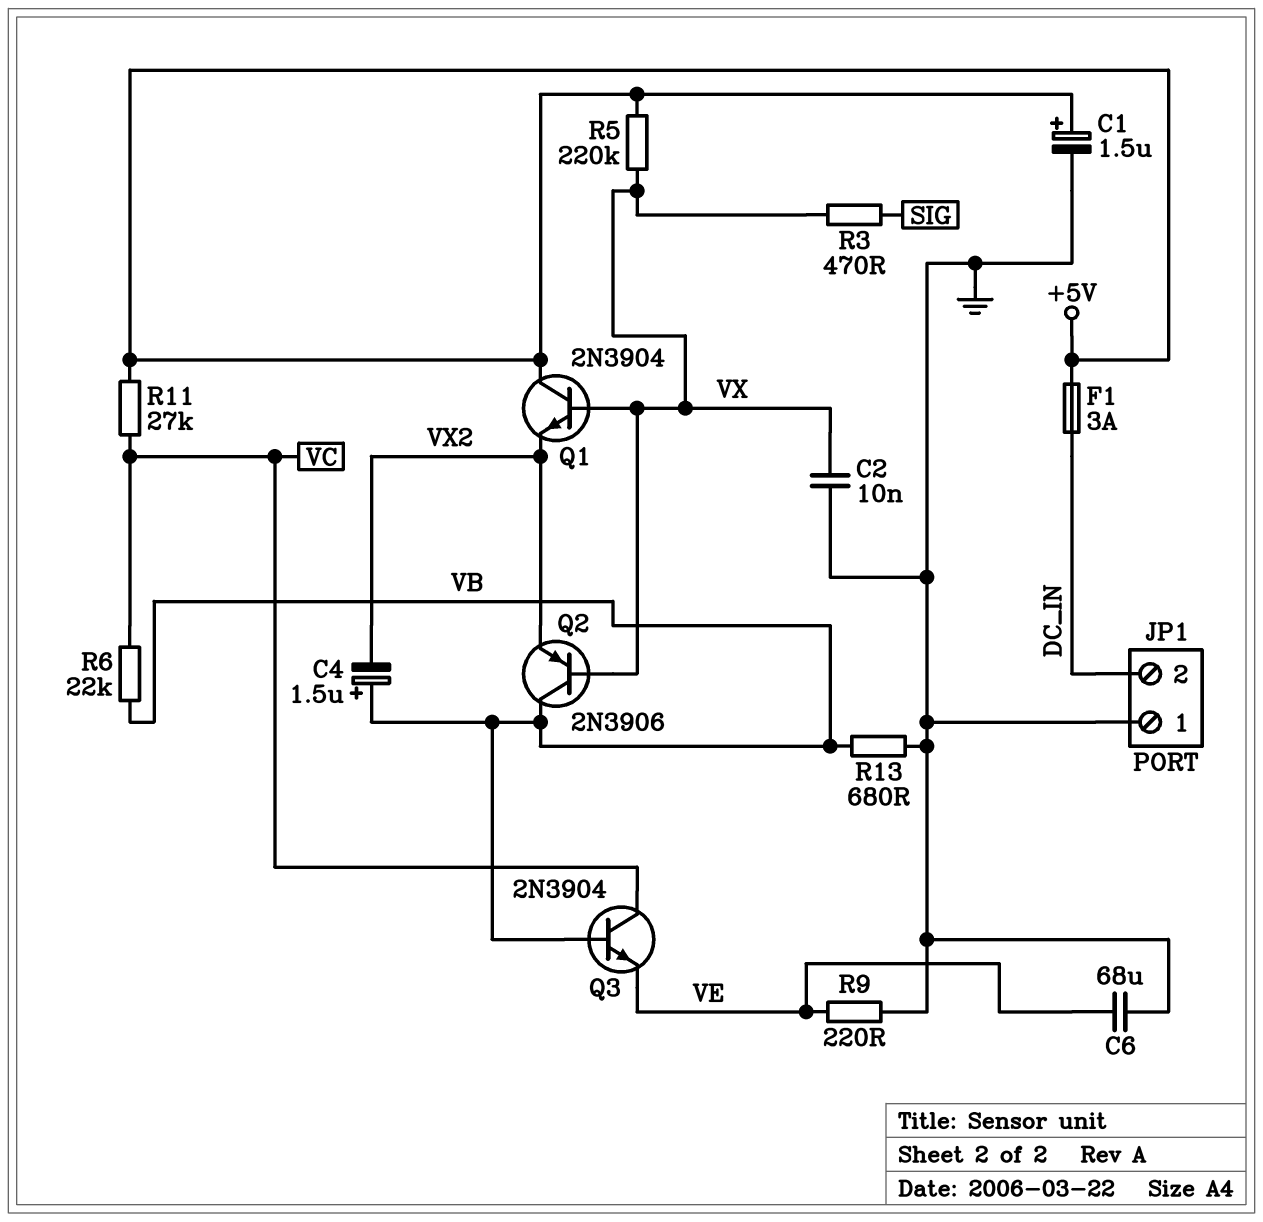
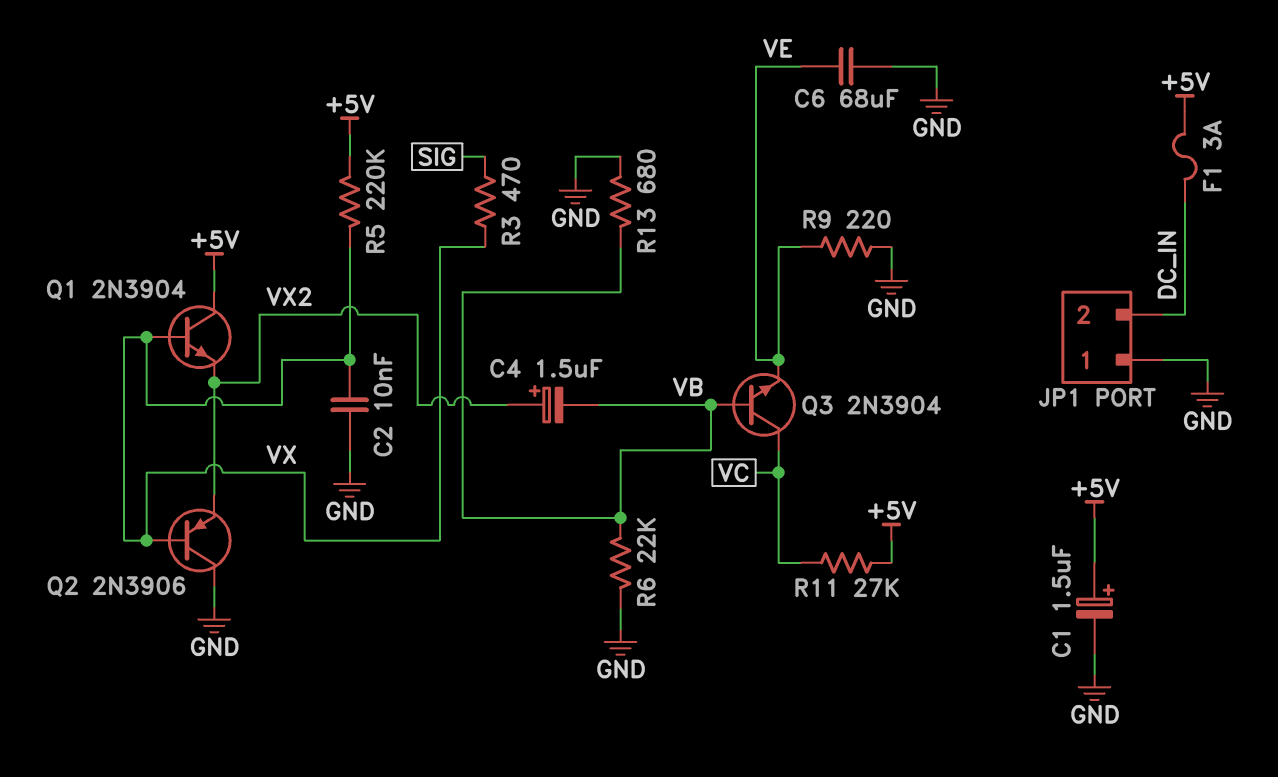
C4: 1.5uF (plus VB, minus VX2) -> 1.5uF (plus VX2, minus VB)
Q2: PNP 2N3906 (B VX, C VB, E VX2) -> PNP 2N3906 (B VX, C GND, E VX2)
R6: 22k (VB, VC) -> 22k (GND, VB)

